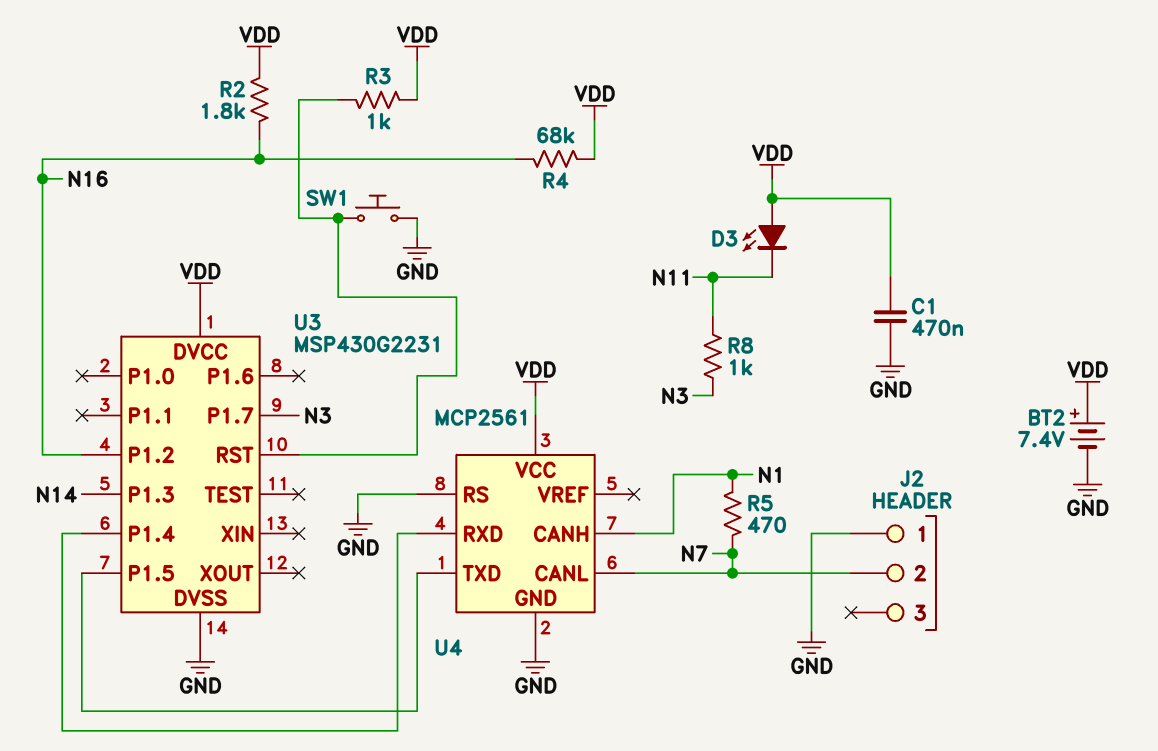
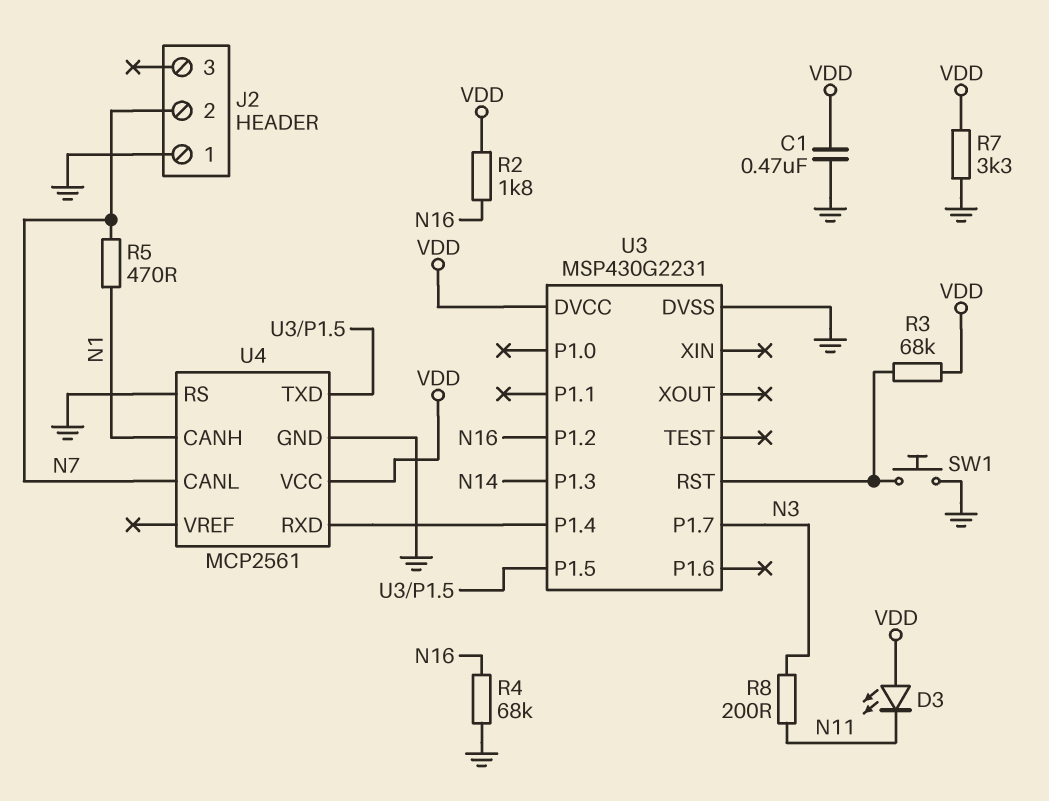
BT2: 7.4V (plus VDD, minus GND) -> none
R3: 1k (U3/RST, VDD) -> 68k (U3/RST, VDD)
R4: 68k (N16, VDD) -> 68k (GND, N16)
R7: none -> 3.3k (GND, VDD)
R8: 1k (N3, N11) -> 200 (N3, N11)

